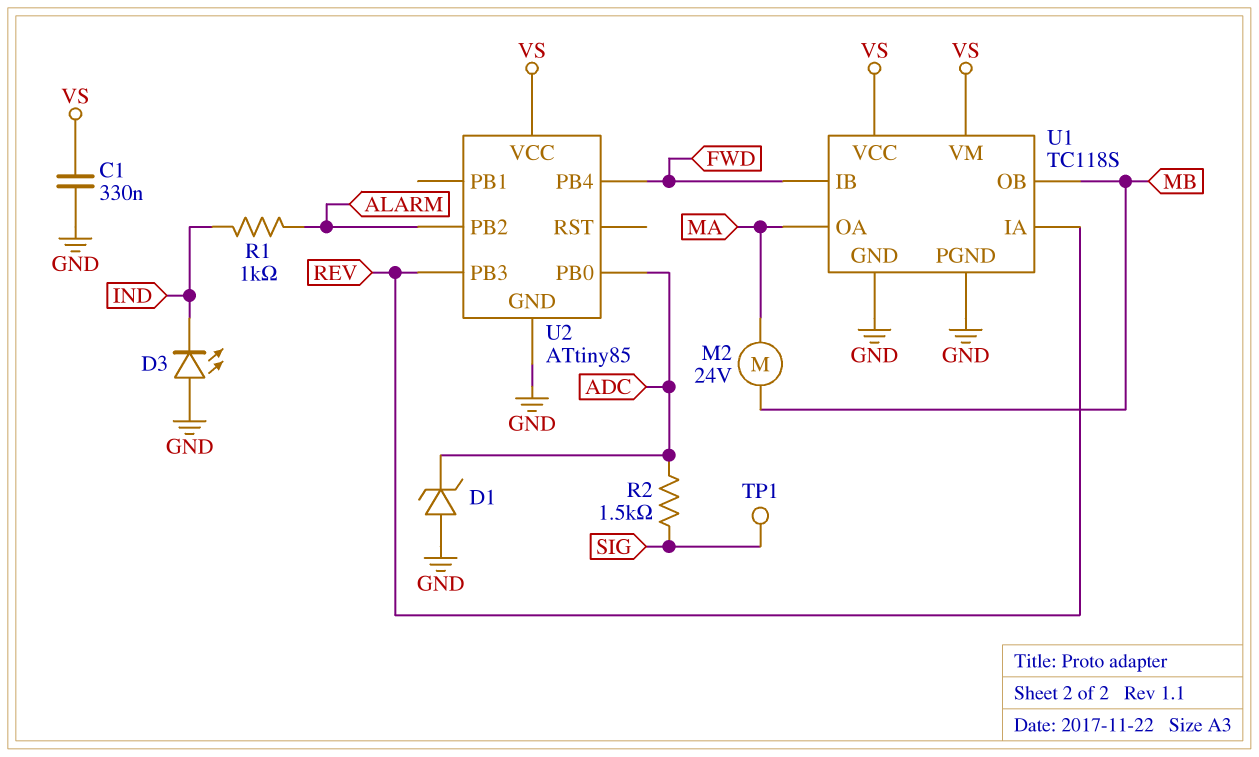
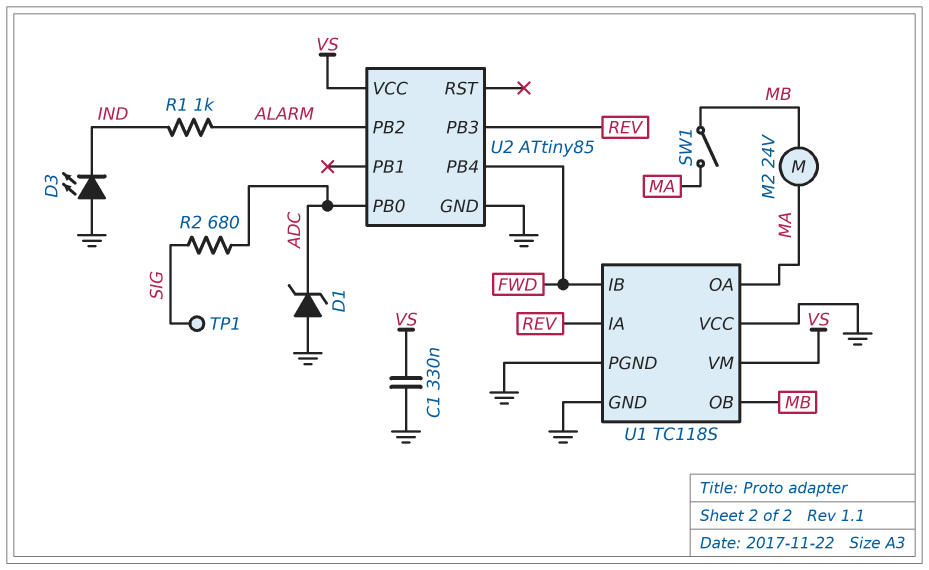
R2: 1.5k (ADC, SIG) -> 680 (ADC, SIG)
SW1: none -> switch (MA, MB)
U1 pin VCC: VS -> GND

